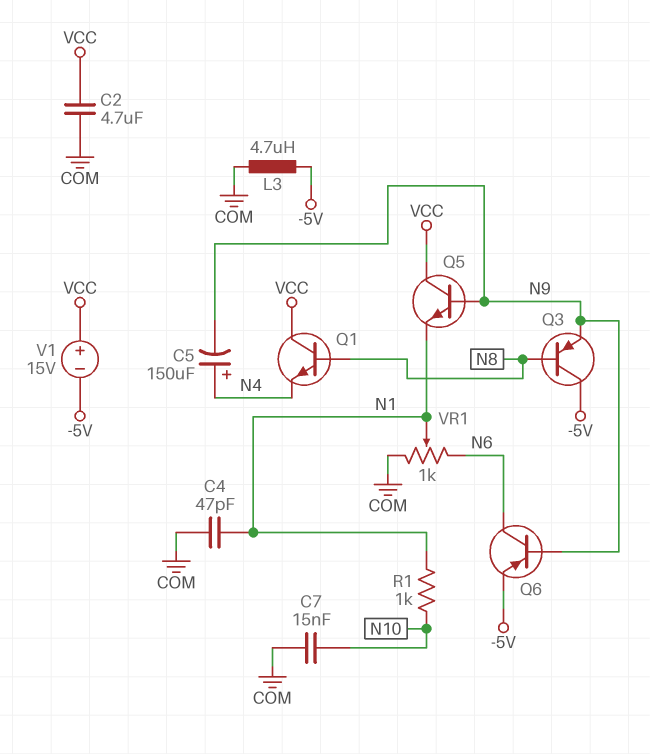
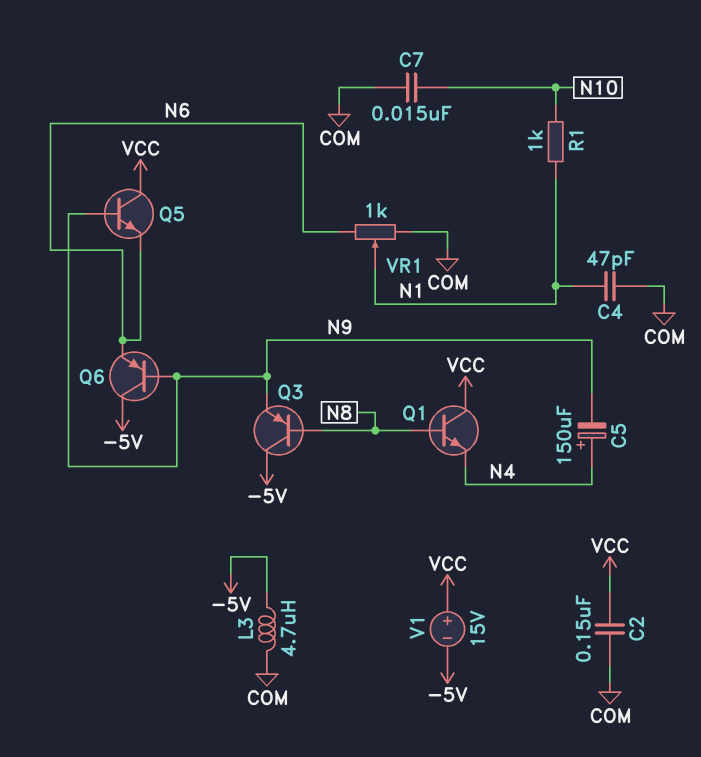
C2: 4.7uF (COM, VCC) -> 150nF (COM, VCC)
Q5: NPN (B N9, C VCC, E N1) -> NPN (B N9, C VCC, E N6)
Q6: PNP (B N9, C N6, E -5V) -> PNP (B N9, C -5V, E N6)

